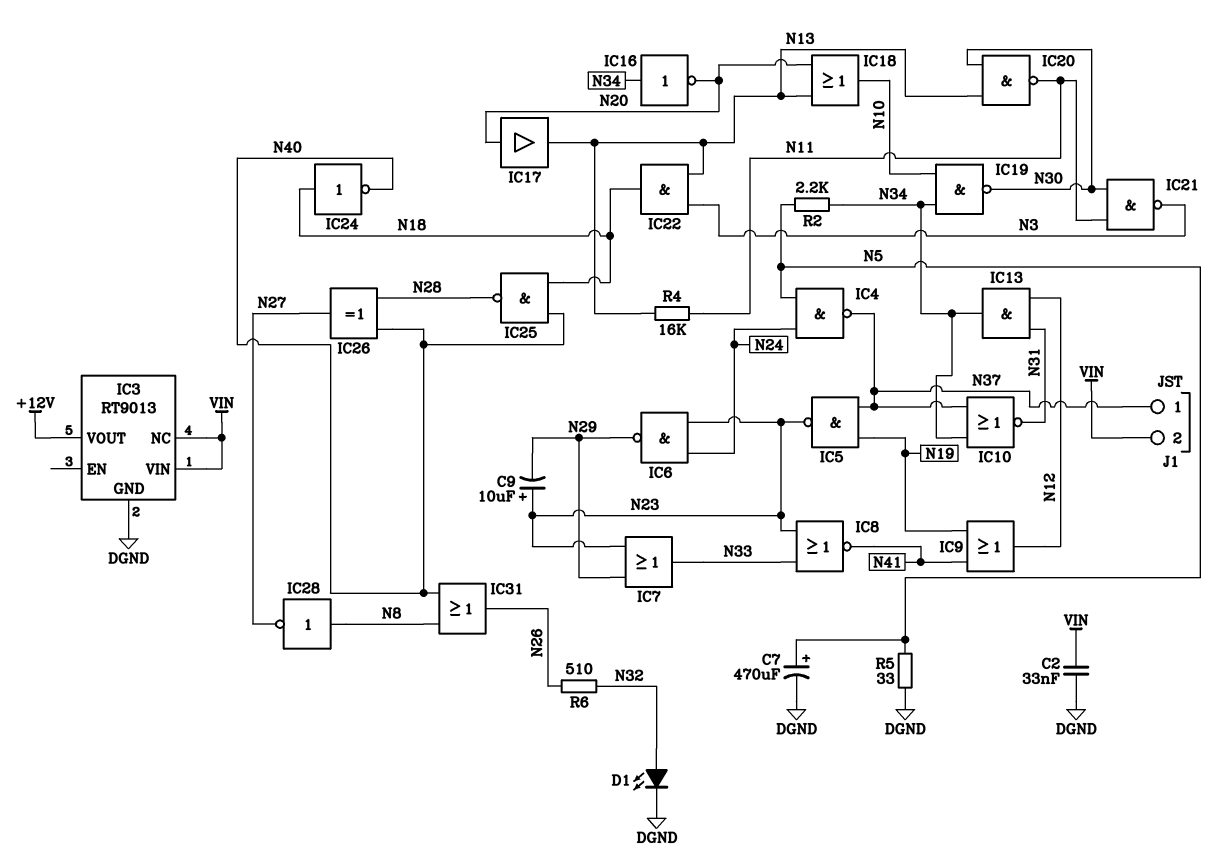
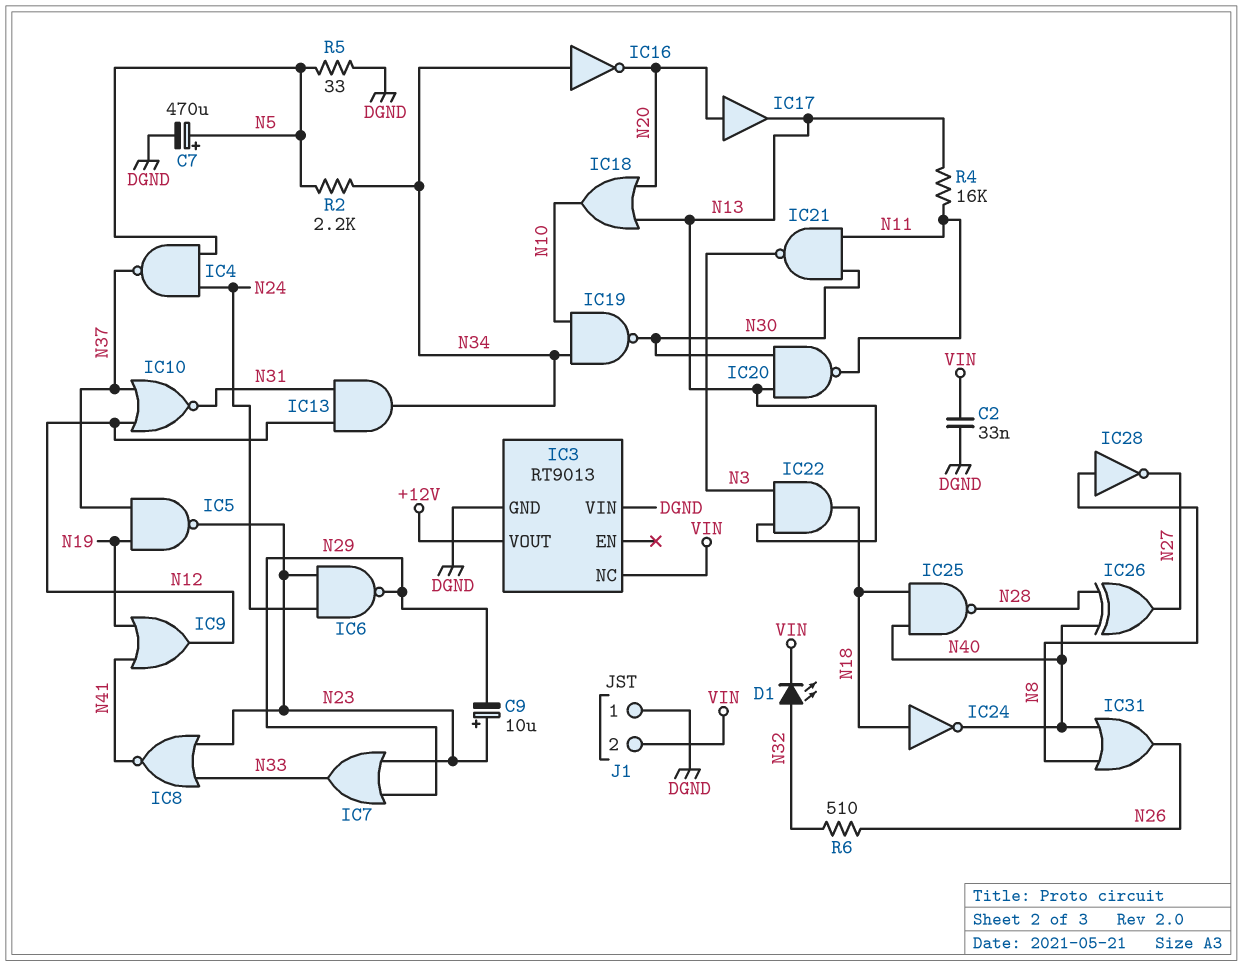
D1: LED (A N32, K DGND) -> LED (A N32, K VIN)
IC3 pin VIN: VIN -> DGND
IC10: NOR (in N34, in N37, out N31) -> NOR (in N12, in N37, out N31)
J1 pin 1: N37 -> DGND

